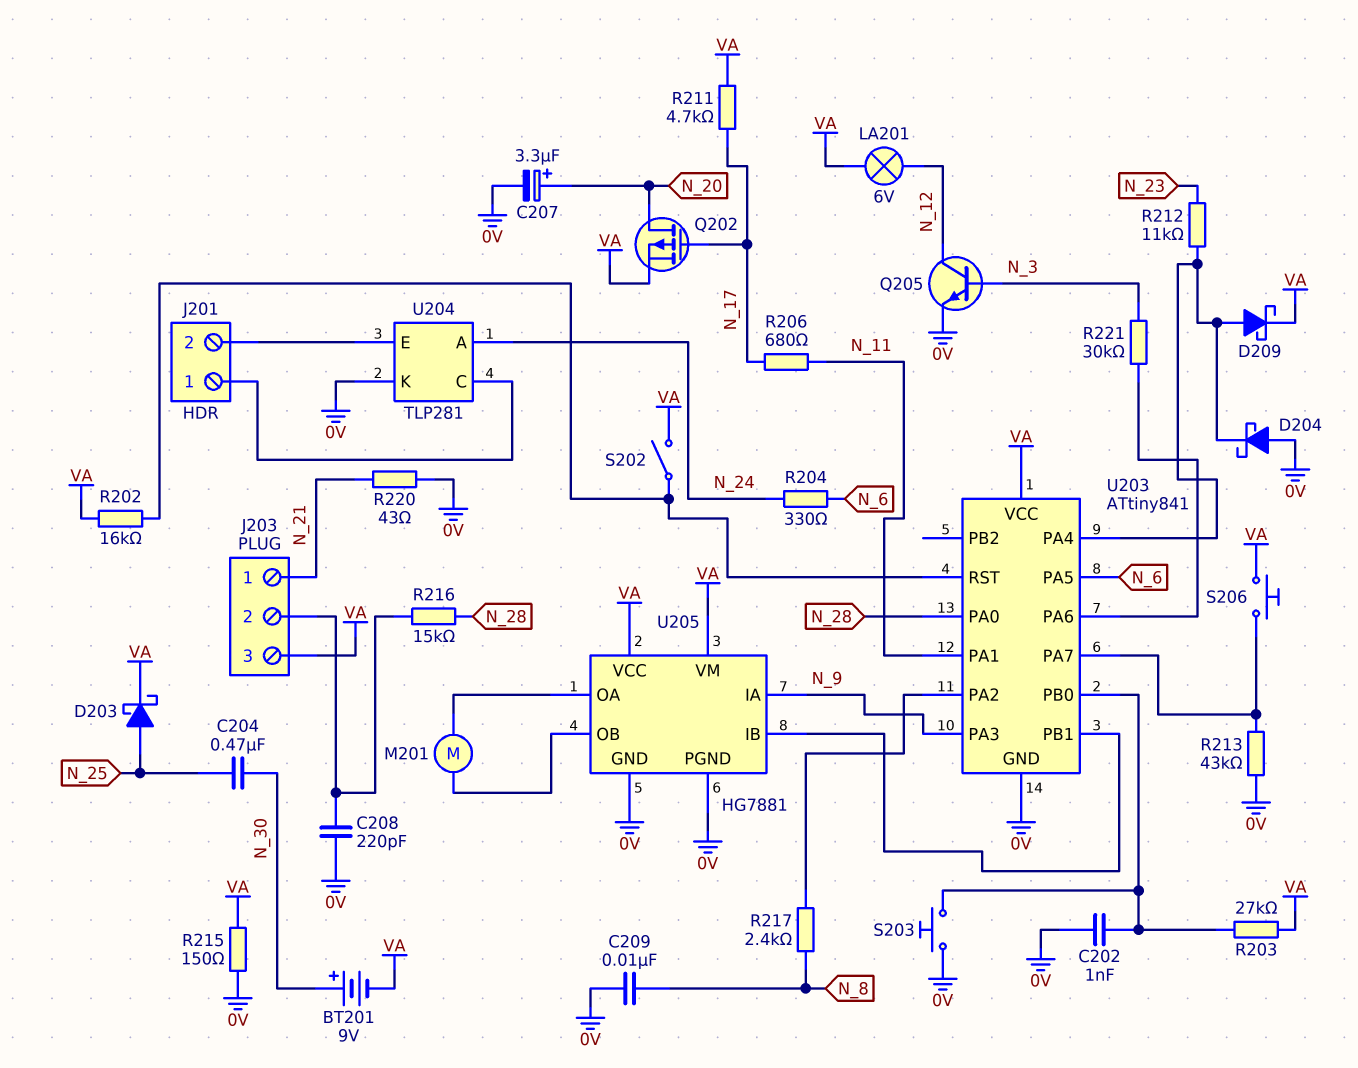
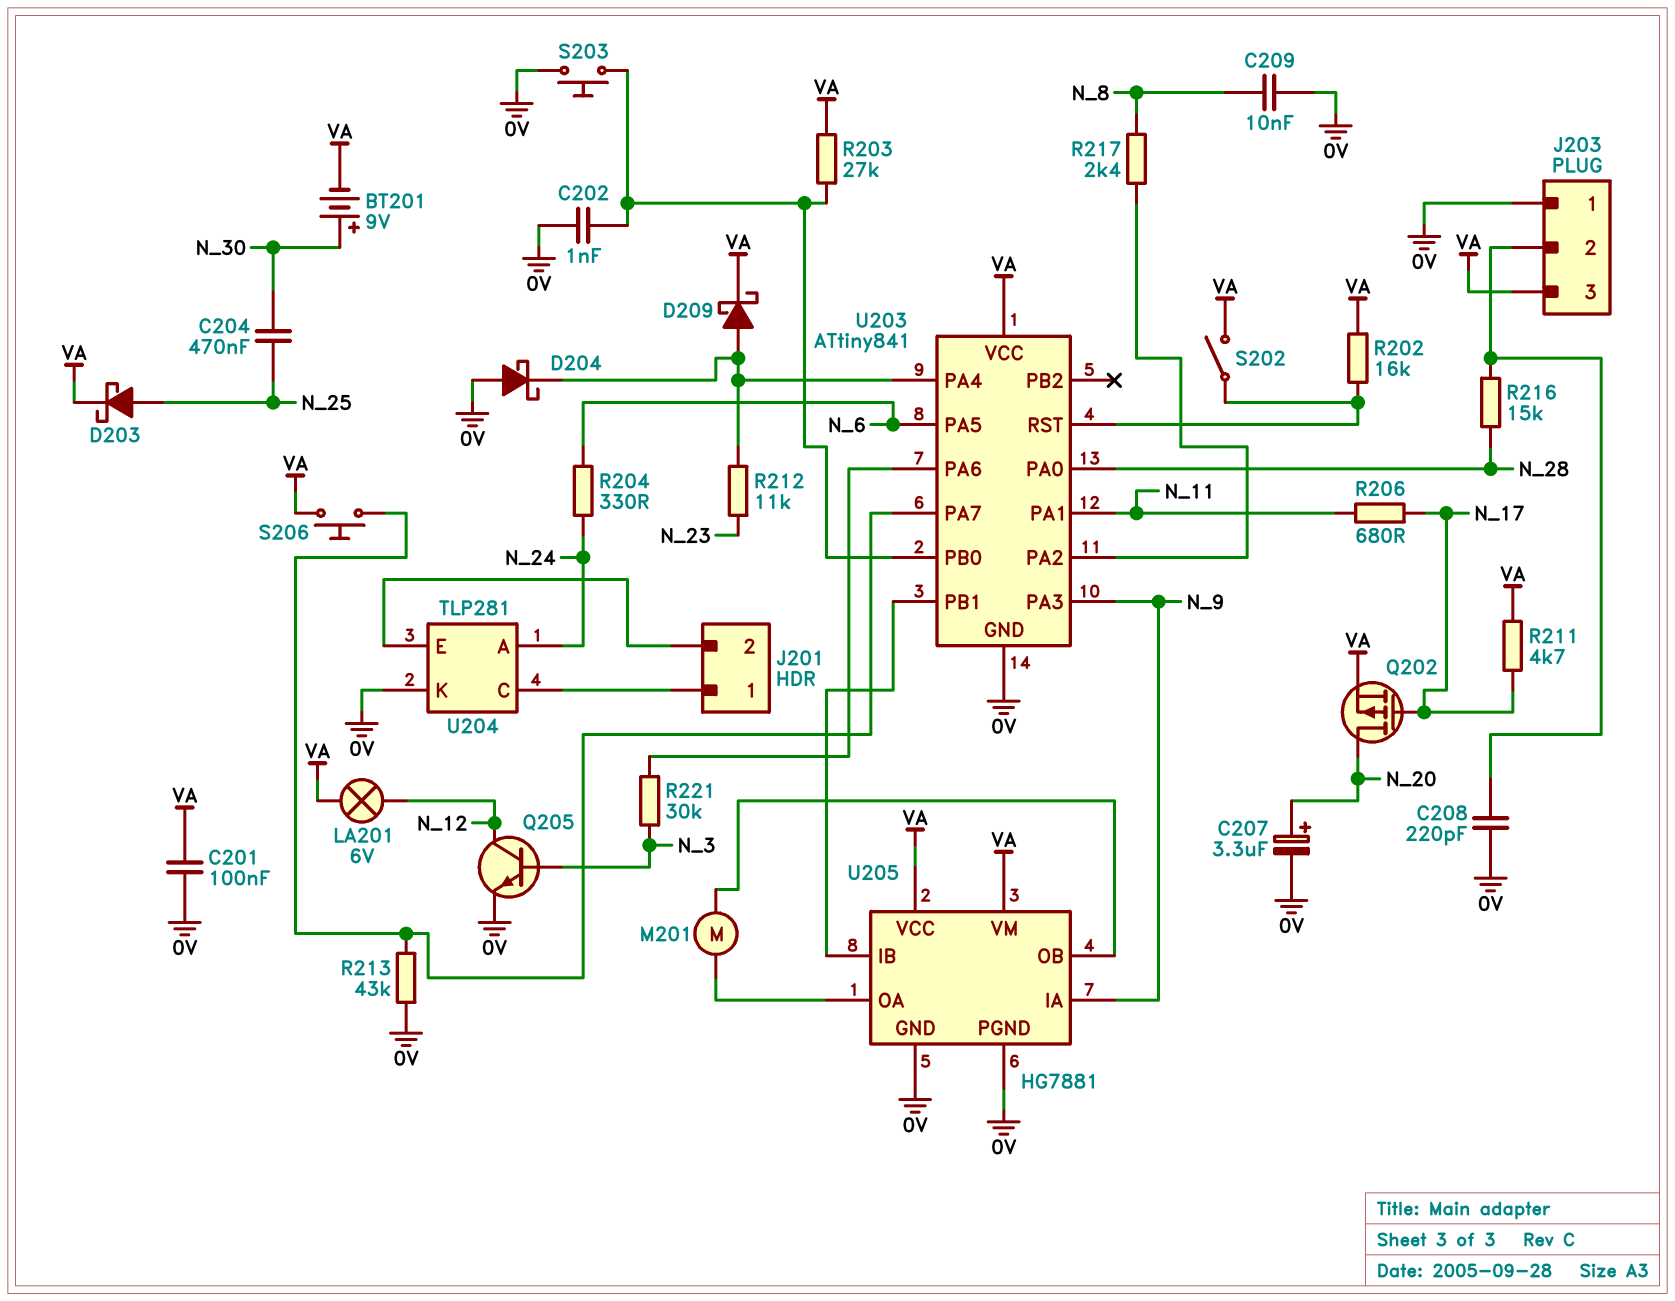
C201: none -> 100nF (0V, VA)
J203 pin 1: N_21 -> 0V
R215: 150 (0V, VA) -> none
R220: 43 (0V, N_21) -> none

